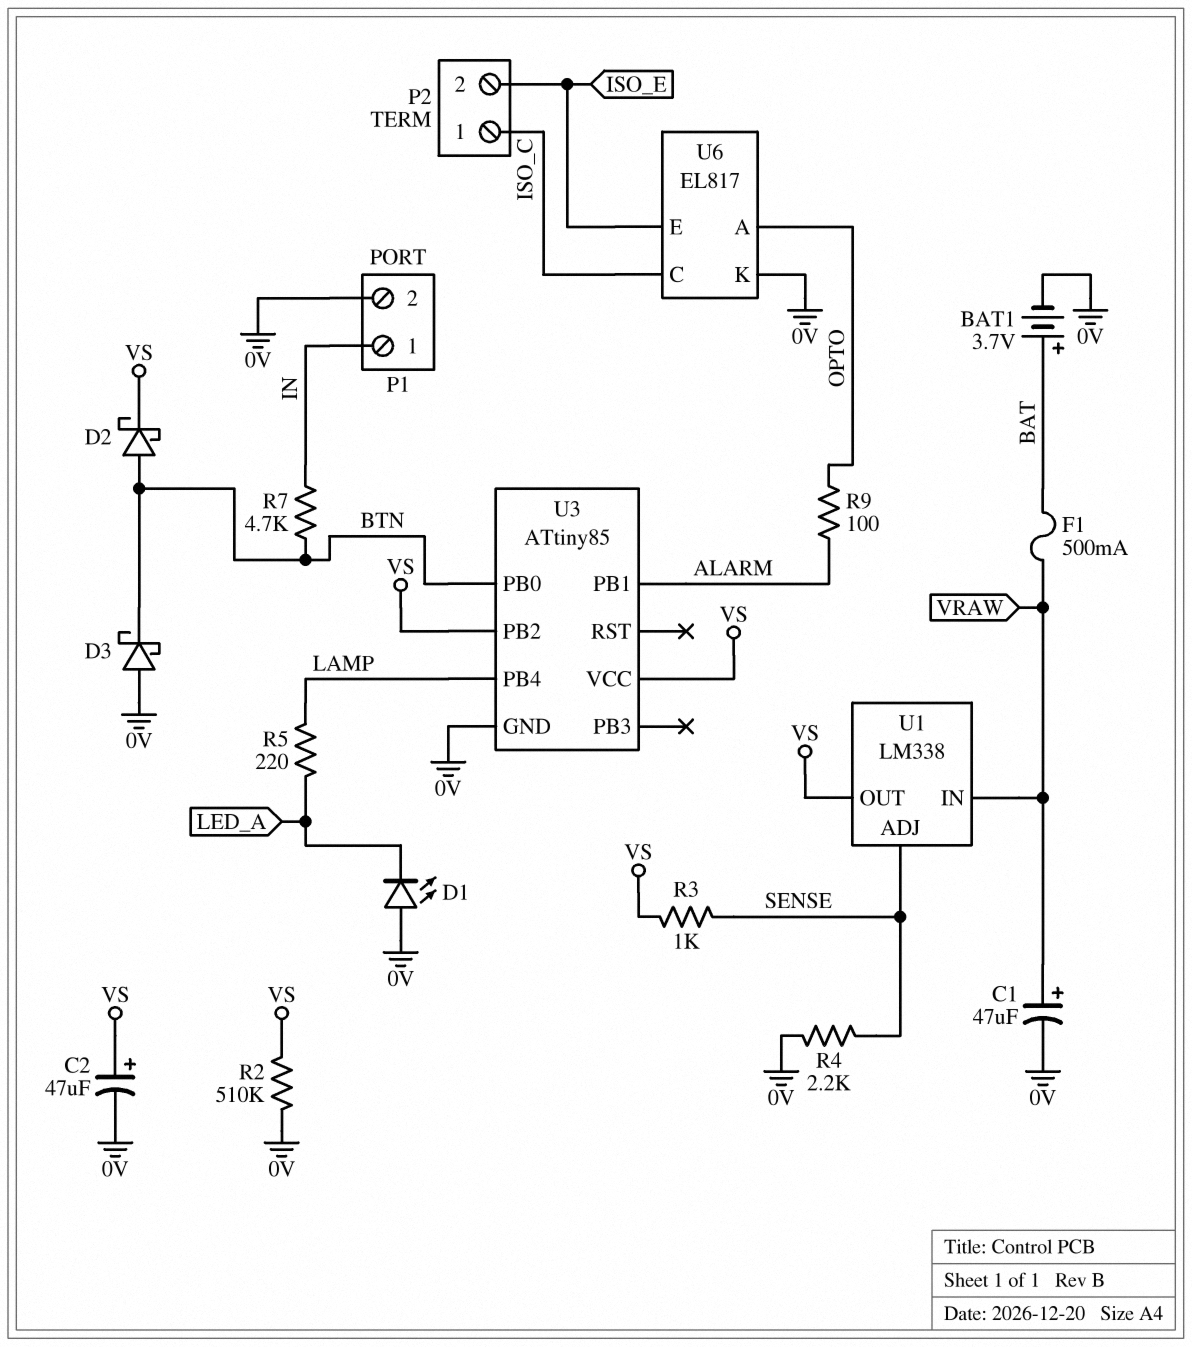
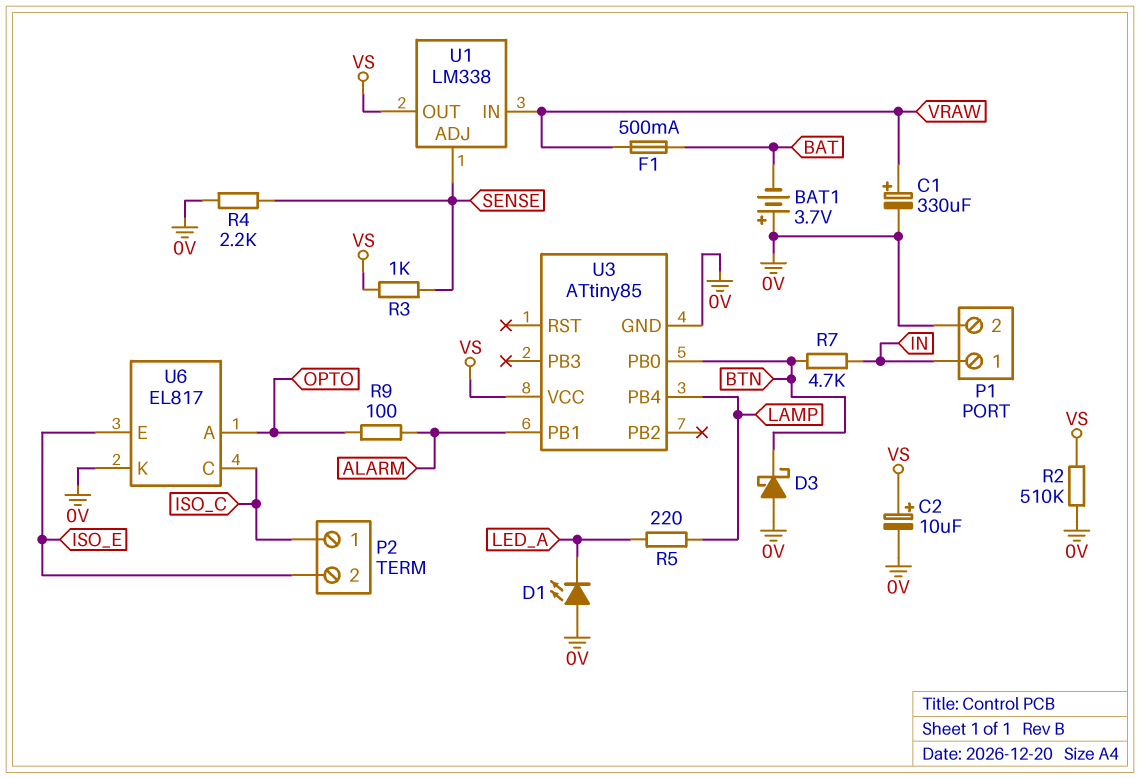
BAT1: 3.7V (plus BAT, minus 0V) -> 3.7V (plus 0V, minus BAT)
C1: 47uF (plus VRAW, minus 0V) -> 330uF (plus VRAW, minus 0V)
C2: 47uF (plus VS, minus 0V) -> 10uF (plus VS, minus 0V)
D2: schottky (A BTN, K VS) -> none
U3 pin PB2: VS -> none

